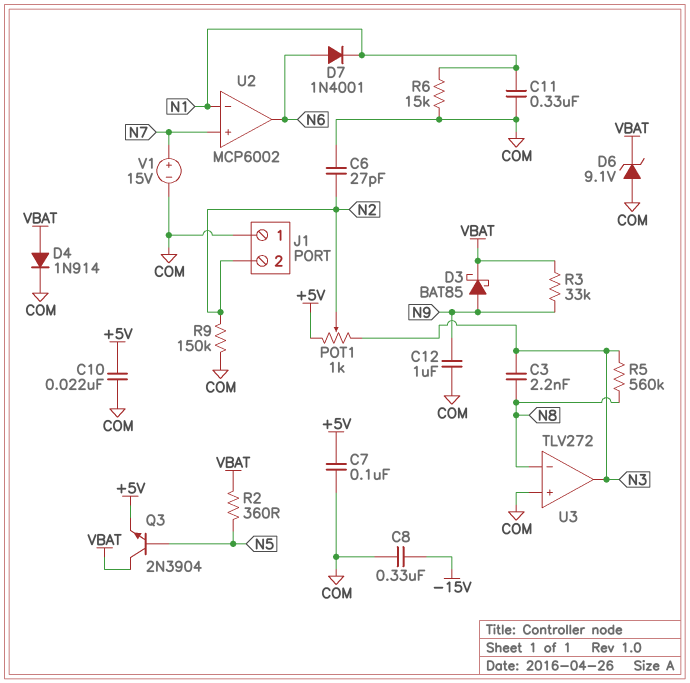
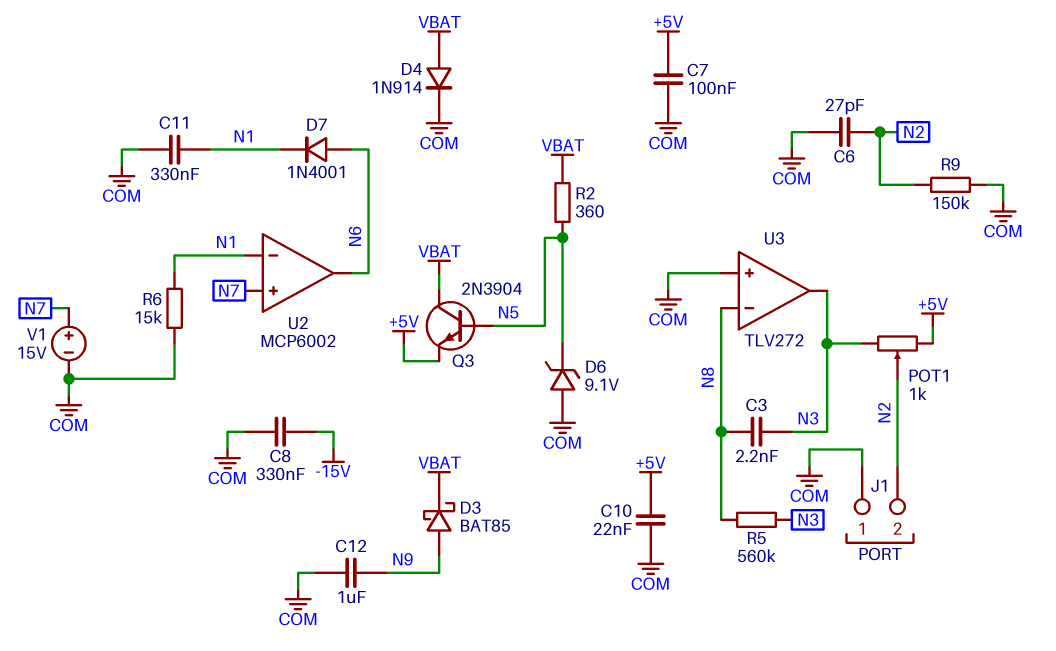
D6: zener 9.1V (A COM, K VBAT) -> zener 9.1V (A COM, K N5)
R3: 33k (N9, VBAT) -> none

